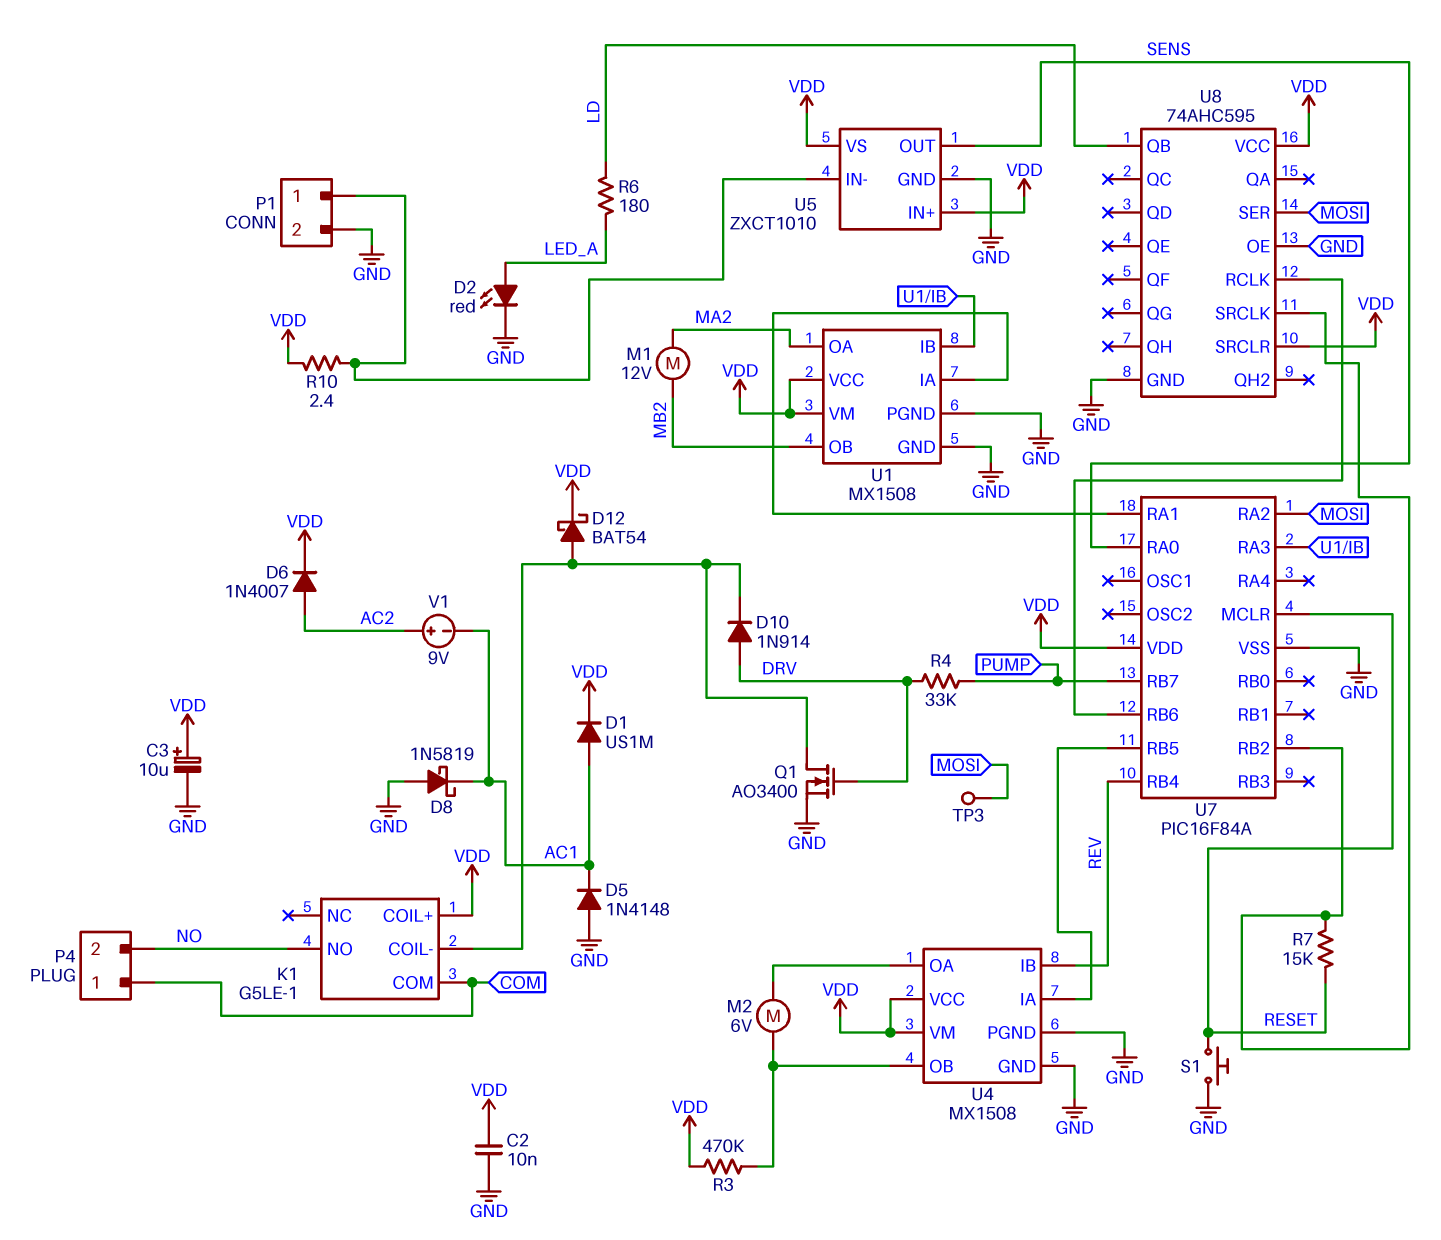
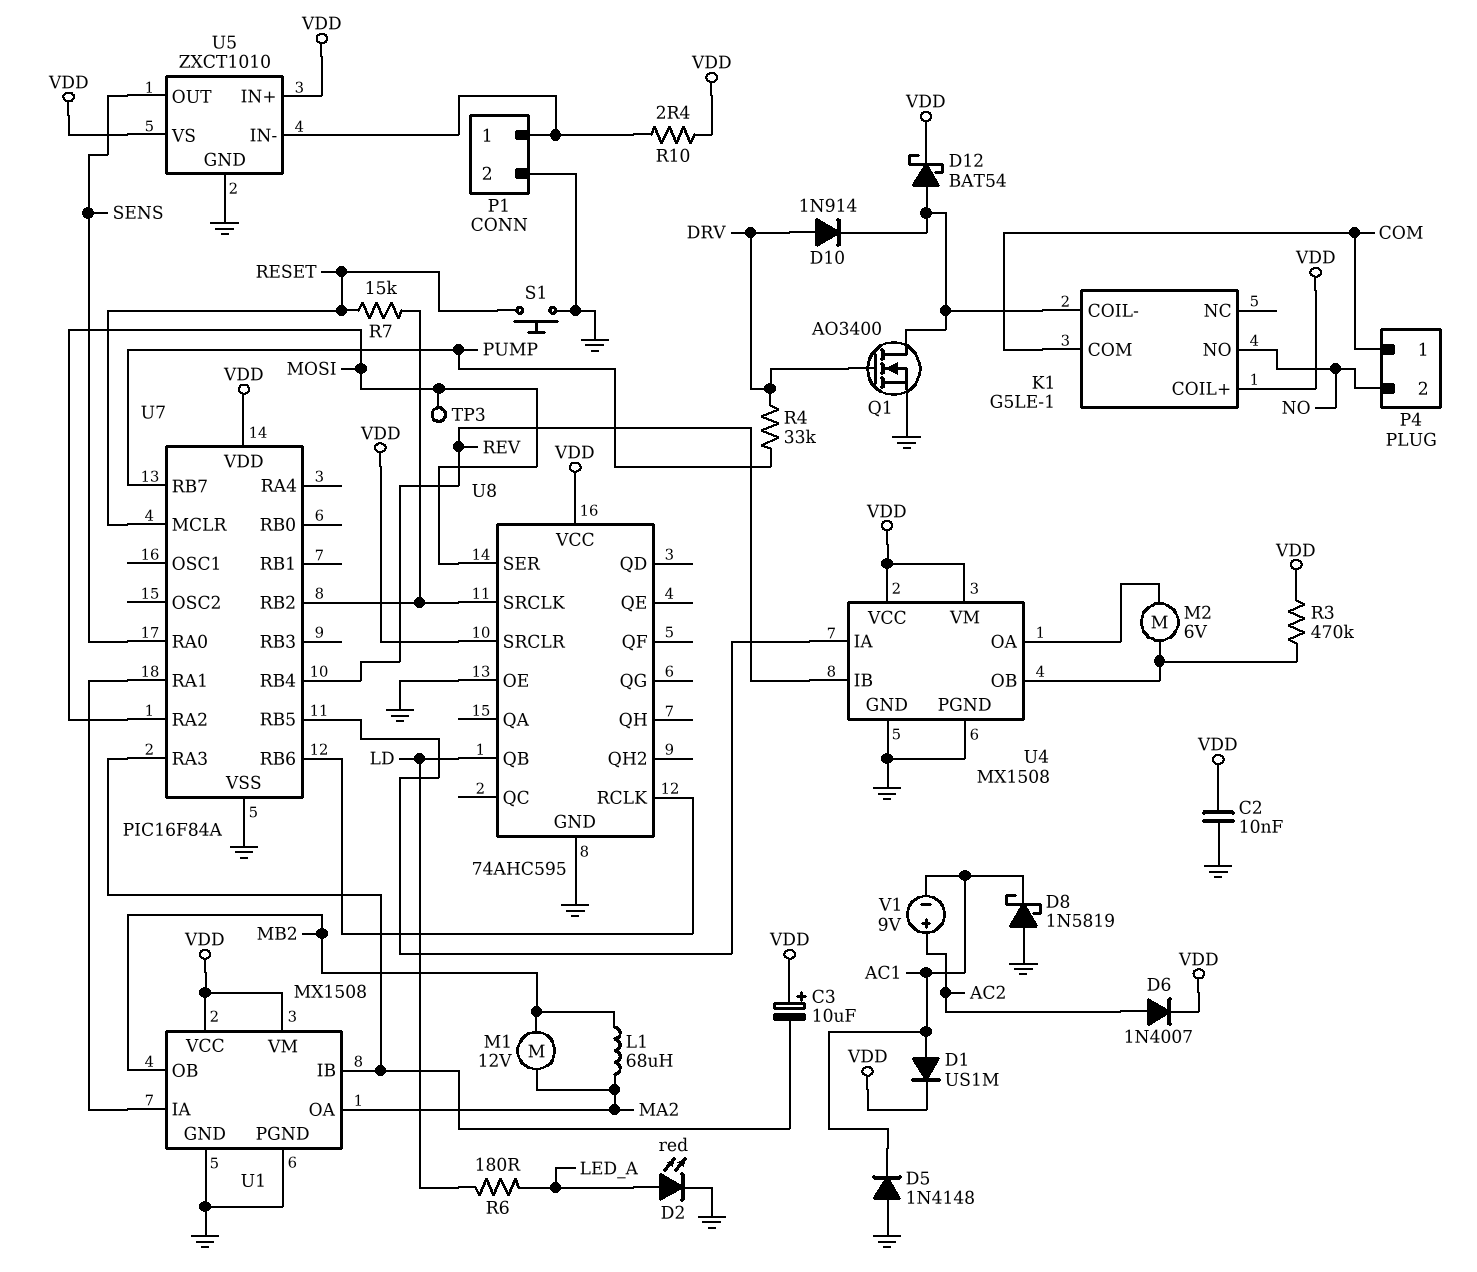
C3: 10uF (plus VDD, minus GND) -> 10uF (plus VDD, minus U1/IB)
L1: none -> 68uH (MA2, MB2)

